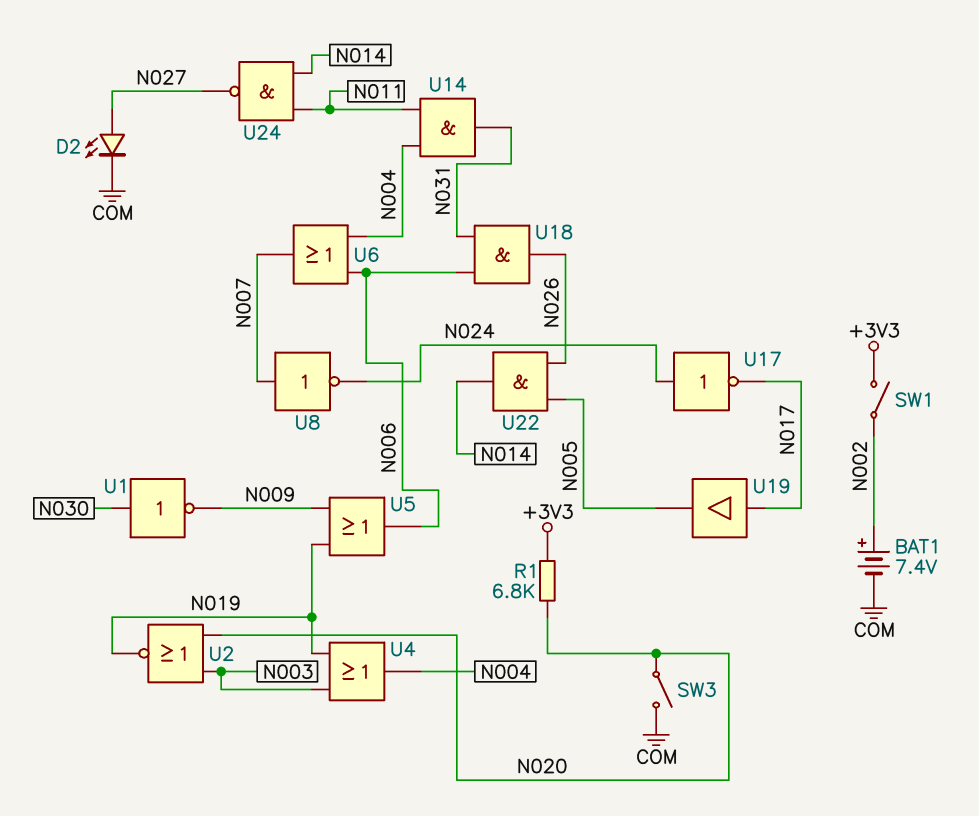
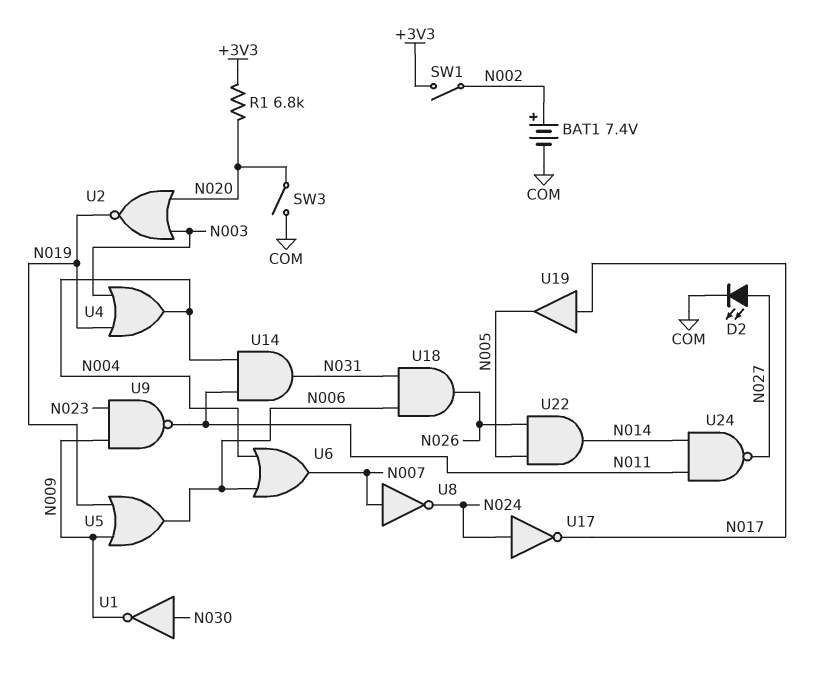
U9: none -> NAND (in N009, in N023, out N011)

